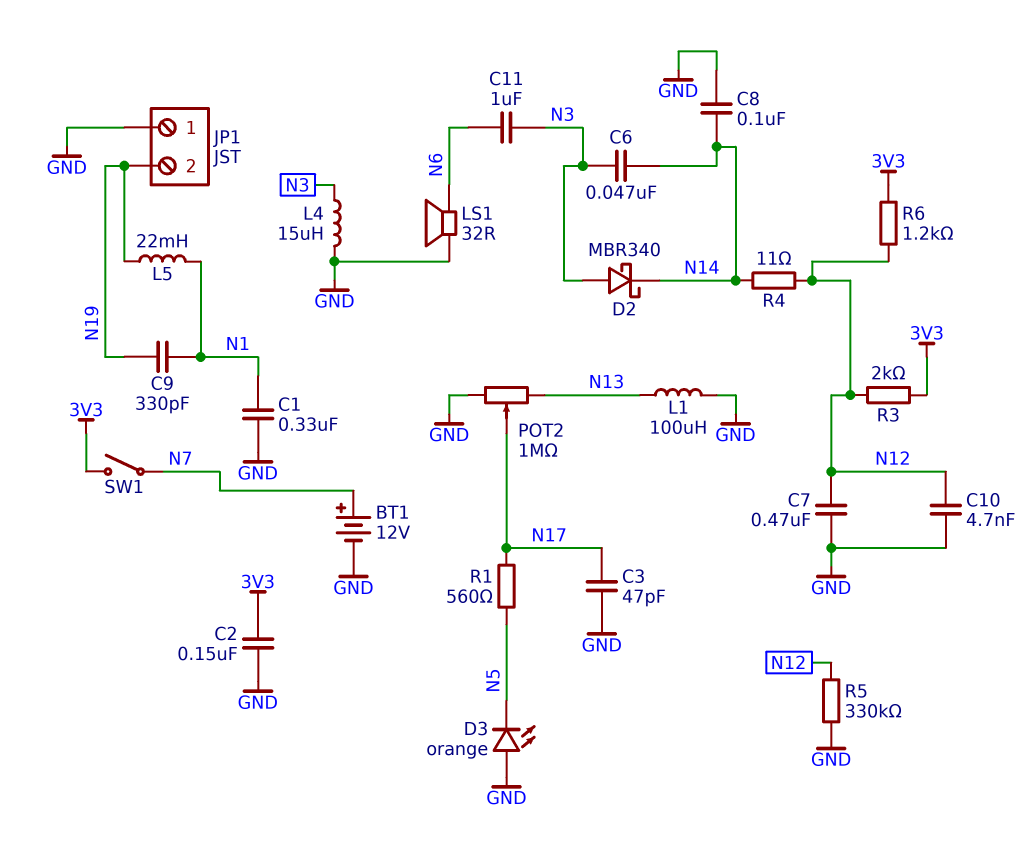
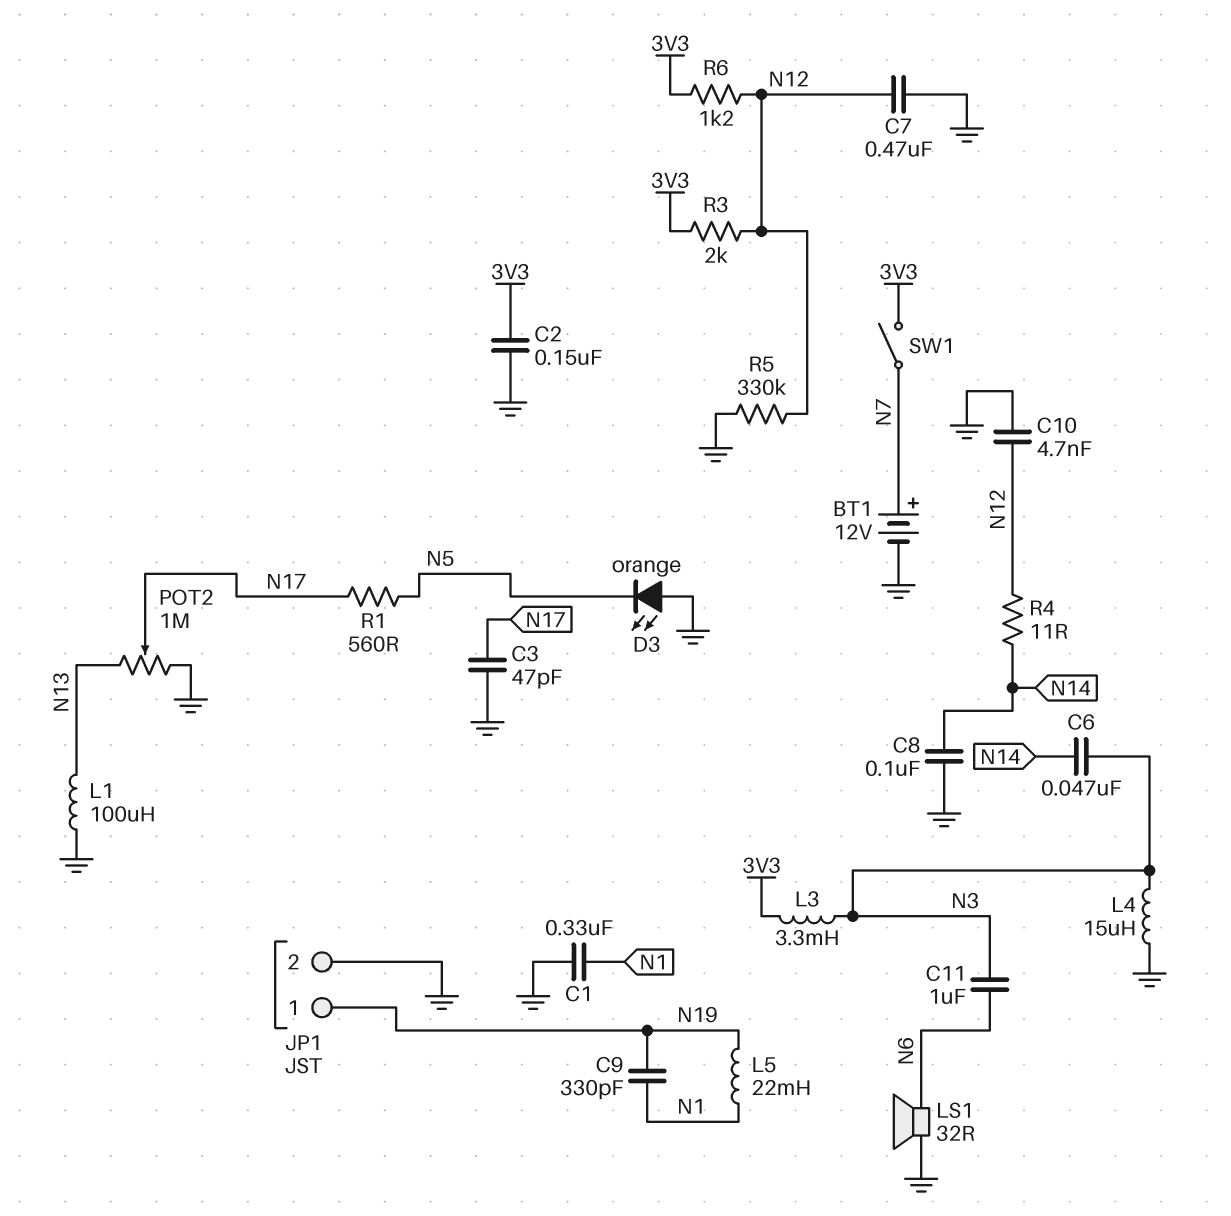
D2: schottky MBR340 (A N3, K N14) -> none
JP1 pin 1: GND -> N19
JP1 pin 2: N19 -> GND
L3: none -> 3.3mH (3V3, N3)

